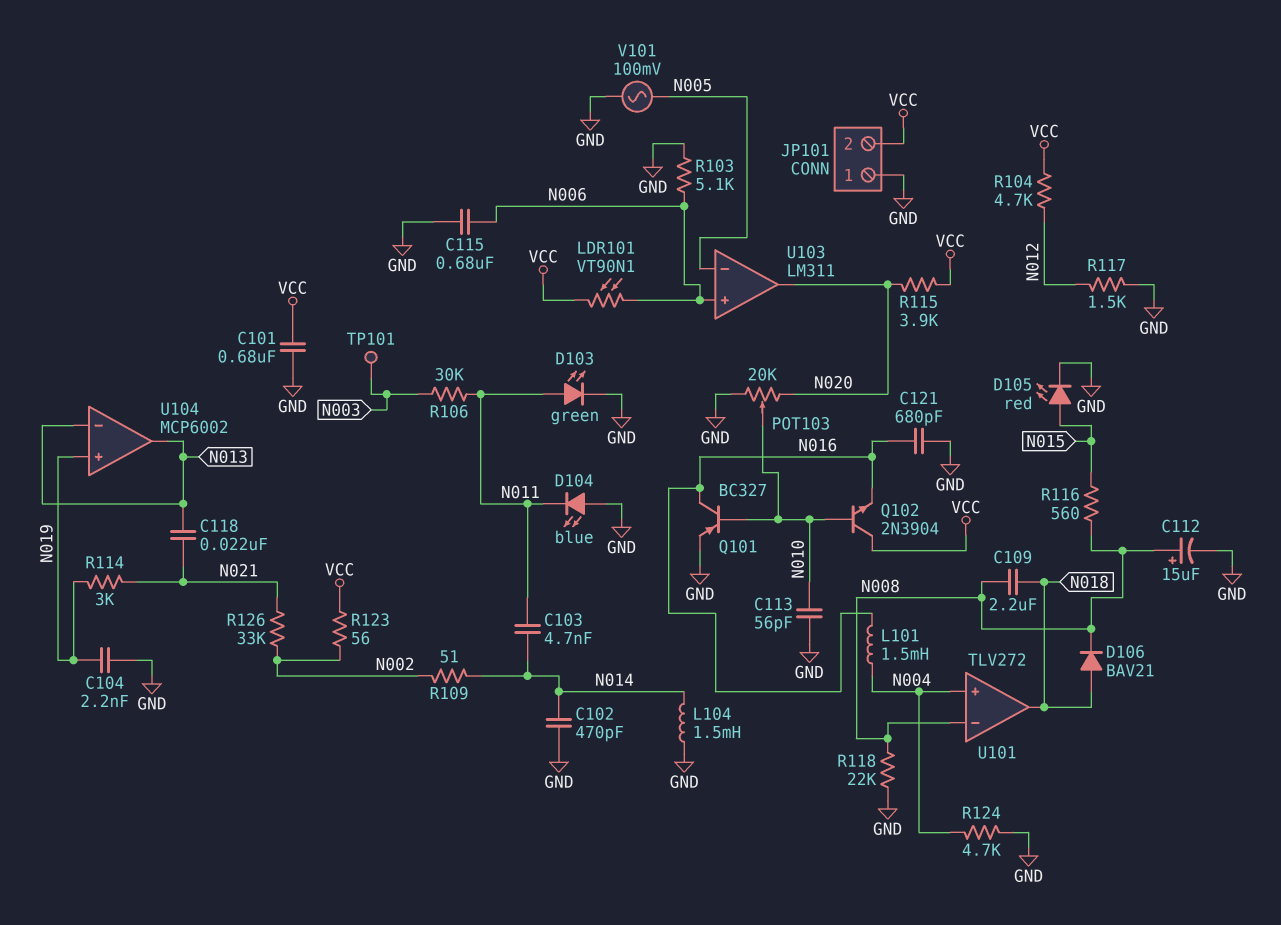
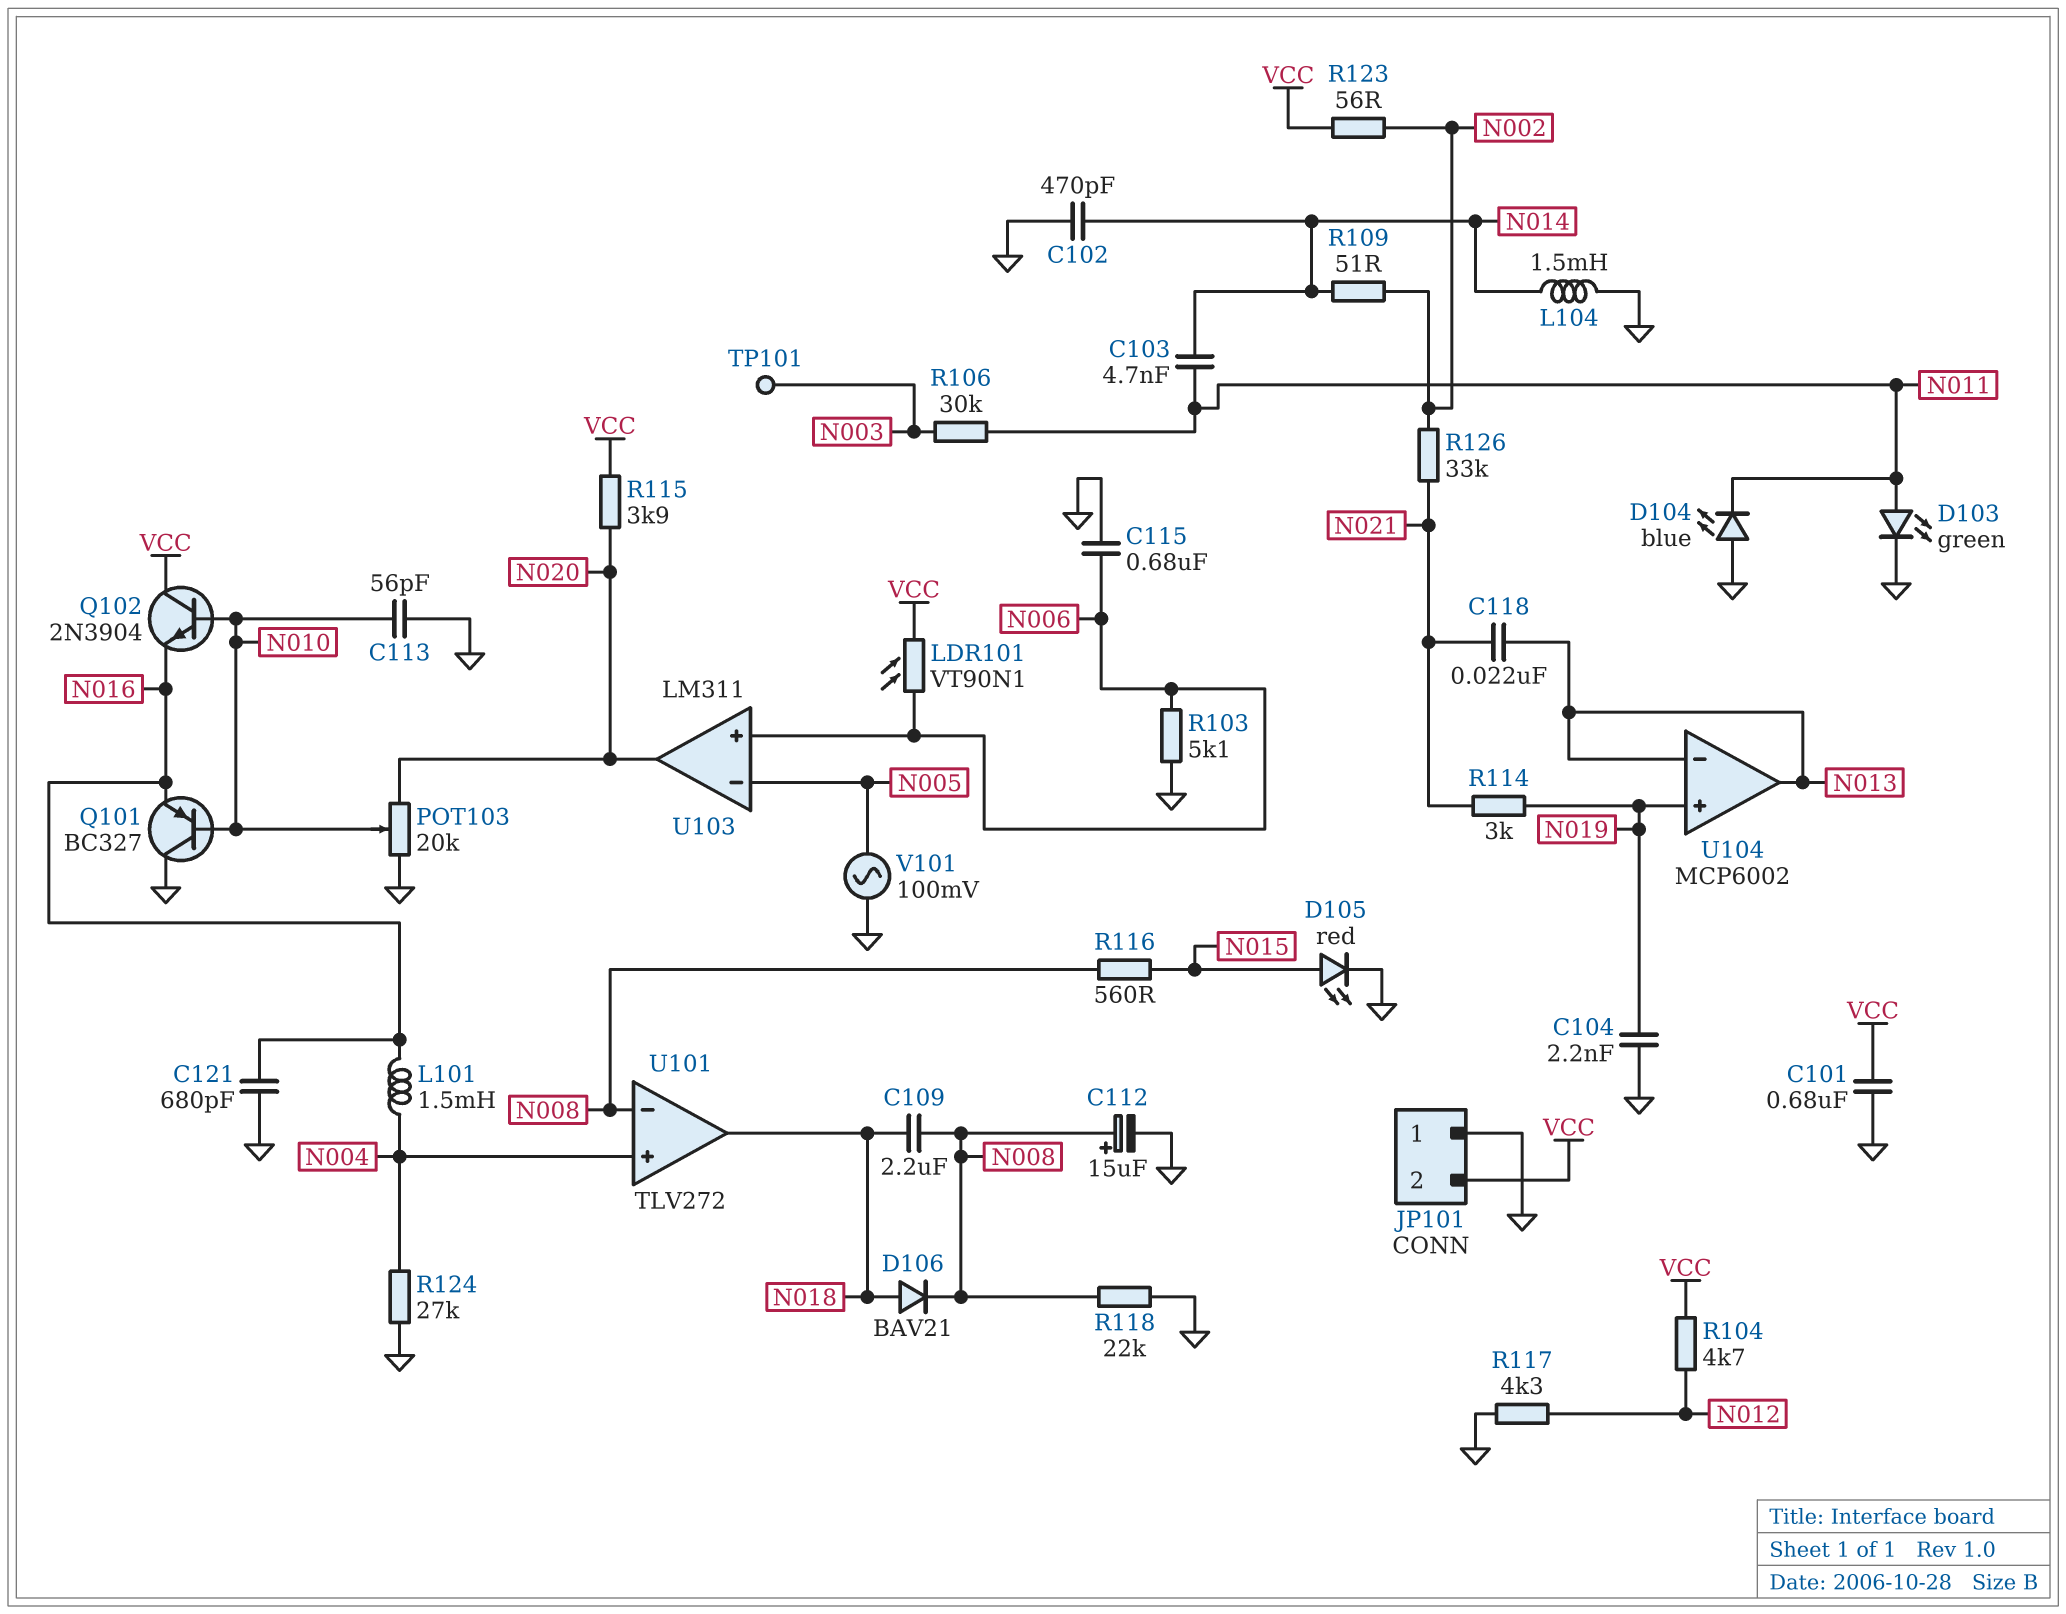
Q101: PNP BC327 (B N010, C N016, E GND) -> PNP BC327 (B N010, C GND, E N016)
R117: 1.5k (GND, N012) -> 4.3k (GND, N012)
R124: 4.7k (GND, N004) -> 27k (GND, N004)

